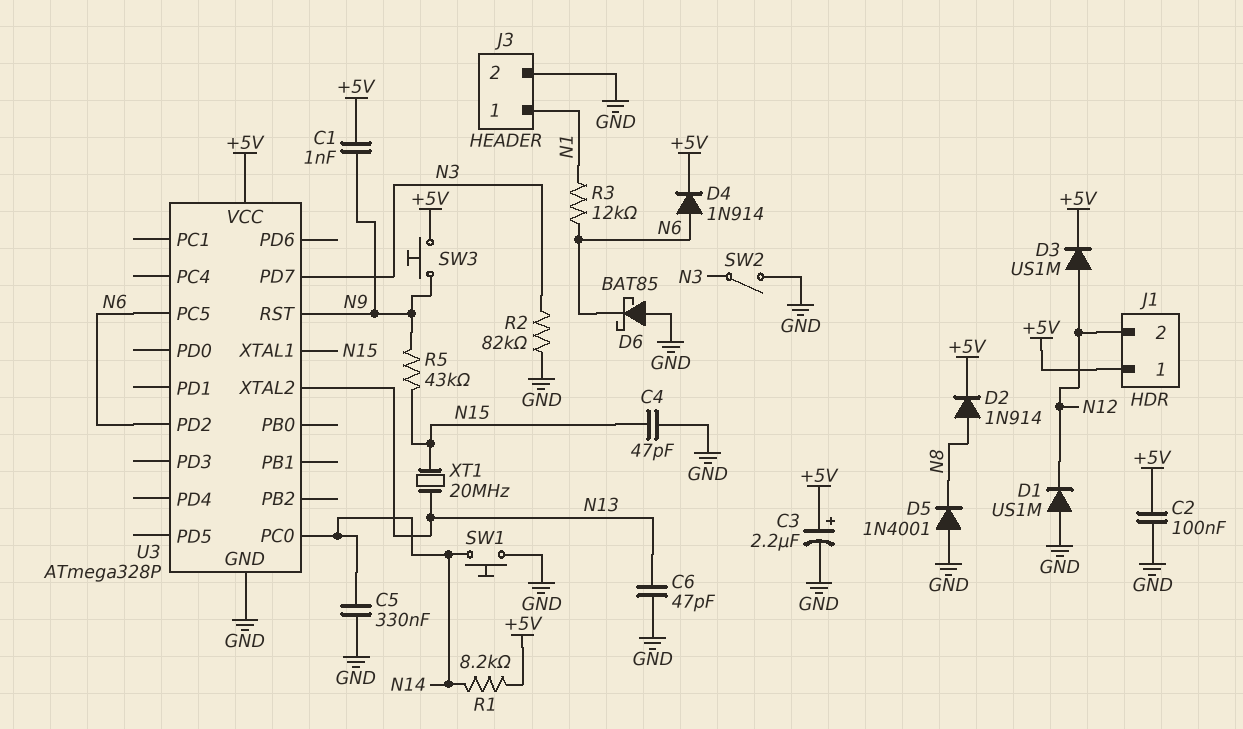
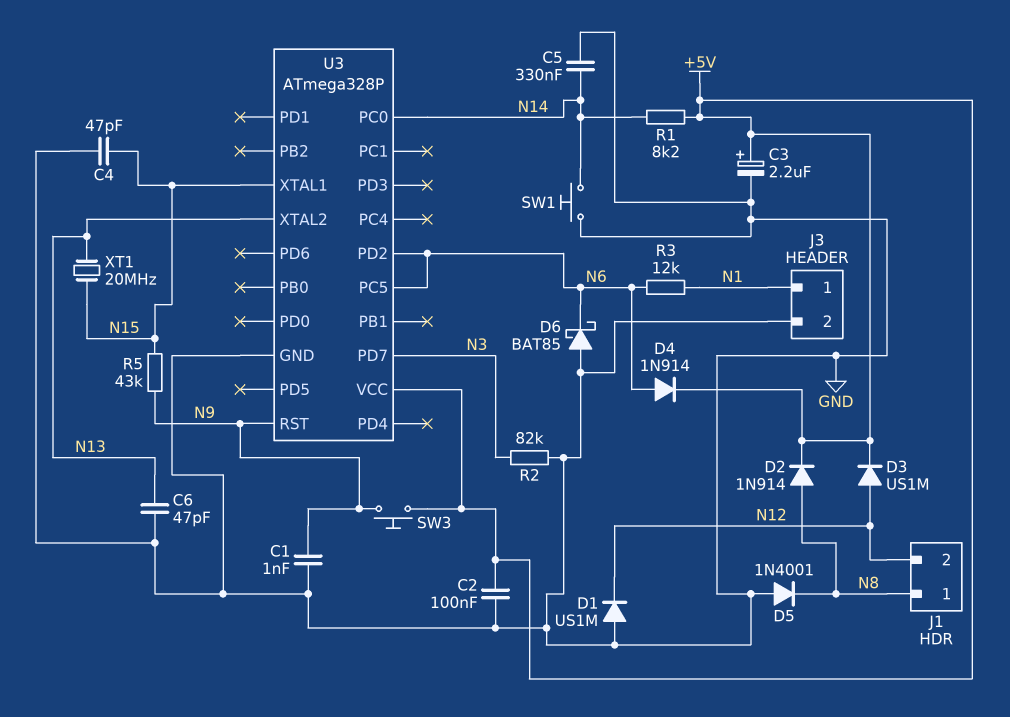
C1: 1nF (+5V, N9) -> 1nF (GND, N9)
J1 pin 1: +5V -> N8
SW2: switch (GND, N3) -> none

